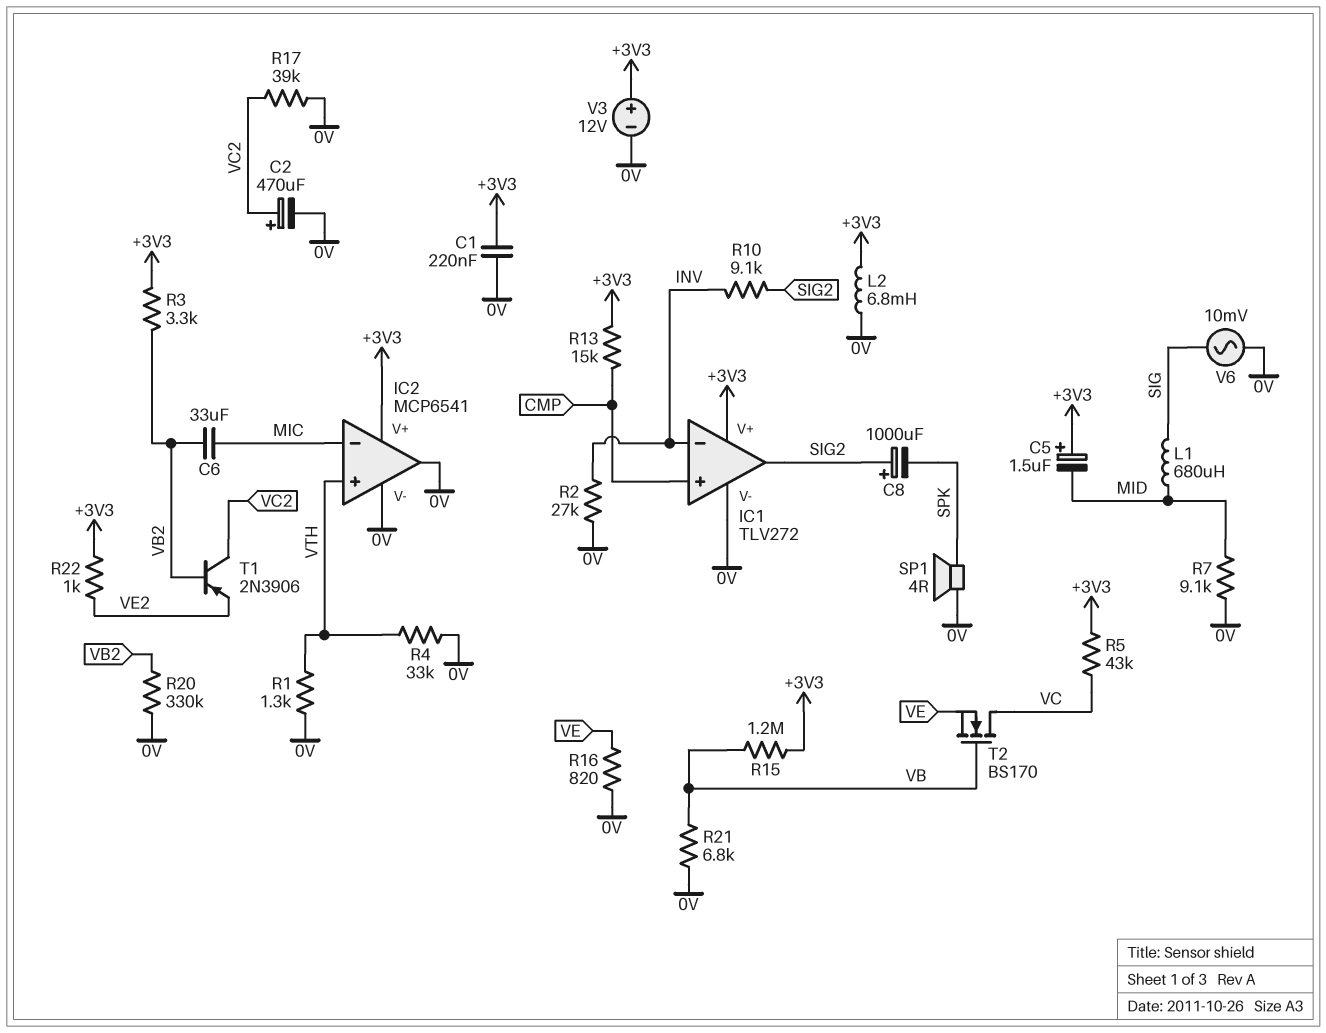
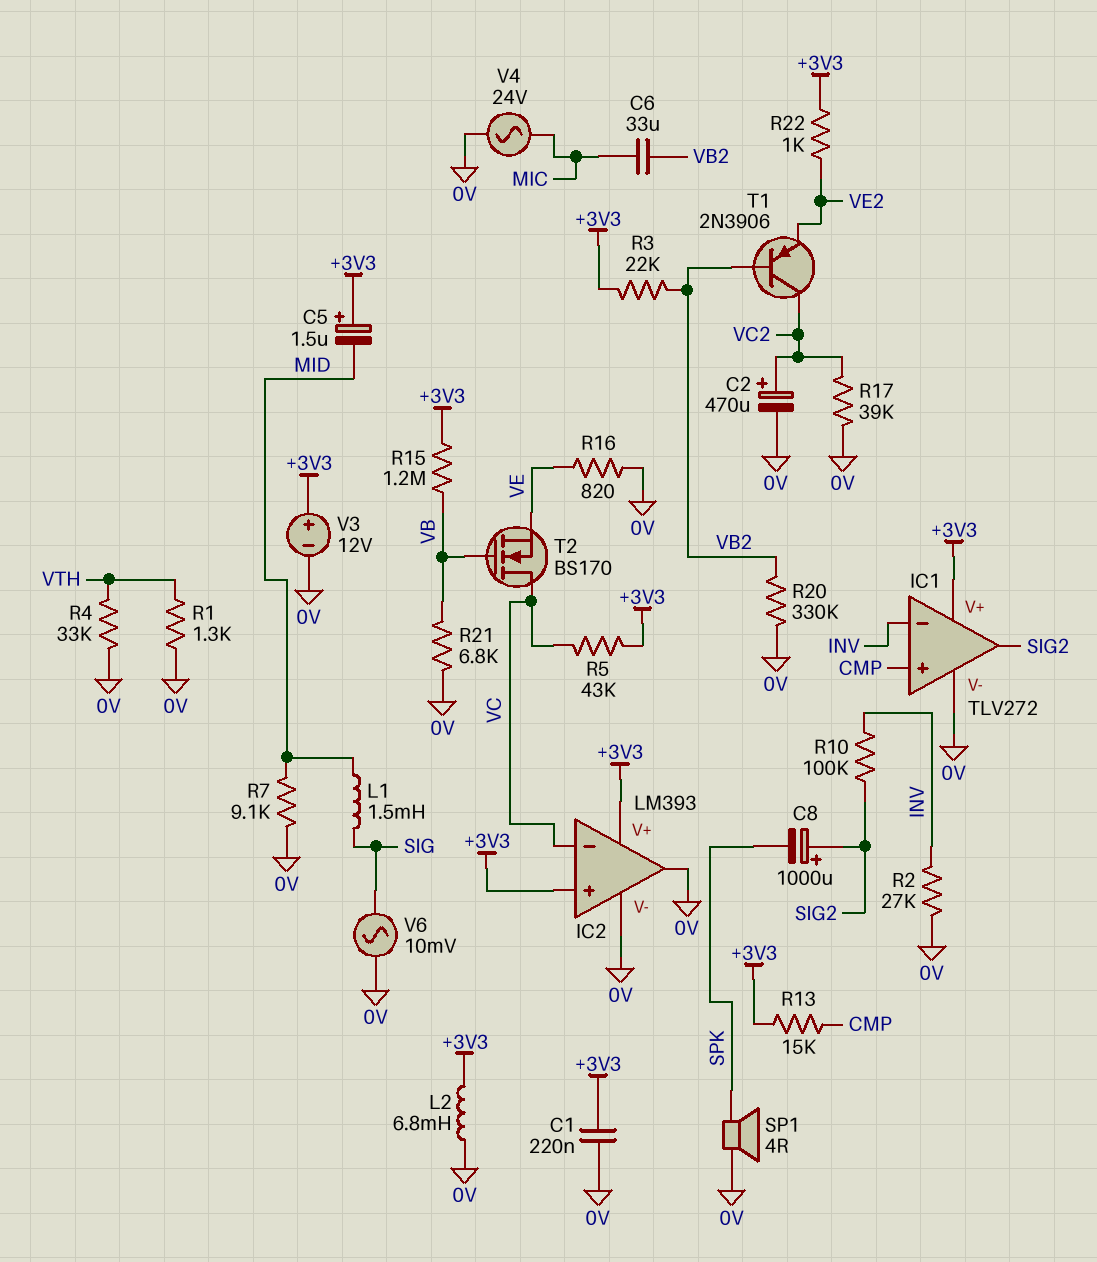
IC2: MCP6541 -> LM393
IC2 pin in+: VTH -> +3V3
IC2 pin in-: MIC -> VC
L1: 680uH (MID, SIG) -> 1.5mH (MID, SIG)
R3: 3.3k (+3V3, VB2) -> 22k (+3V3, VB2)
R10: 9.1k (INV, SIG2) -> 100k (INV, SIG2)
V4: none -> AC 24V (0V, MIC)

